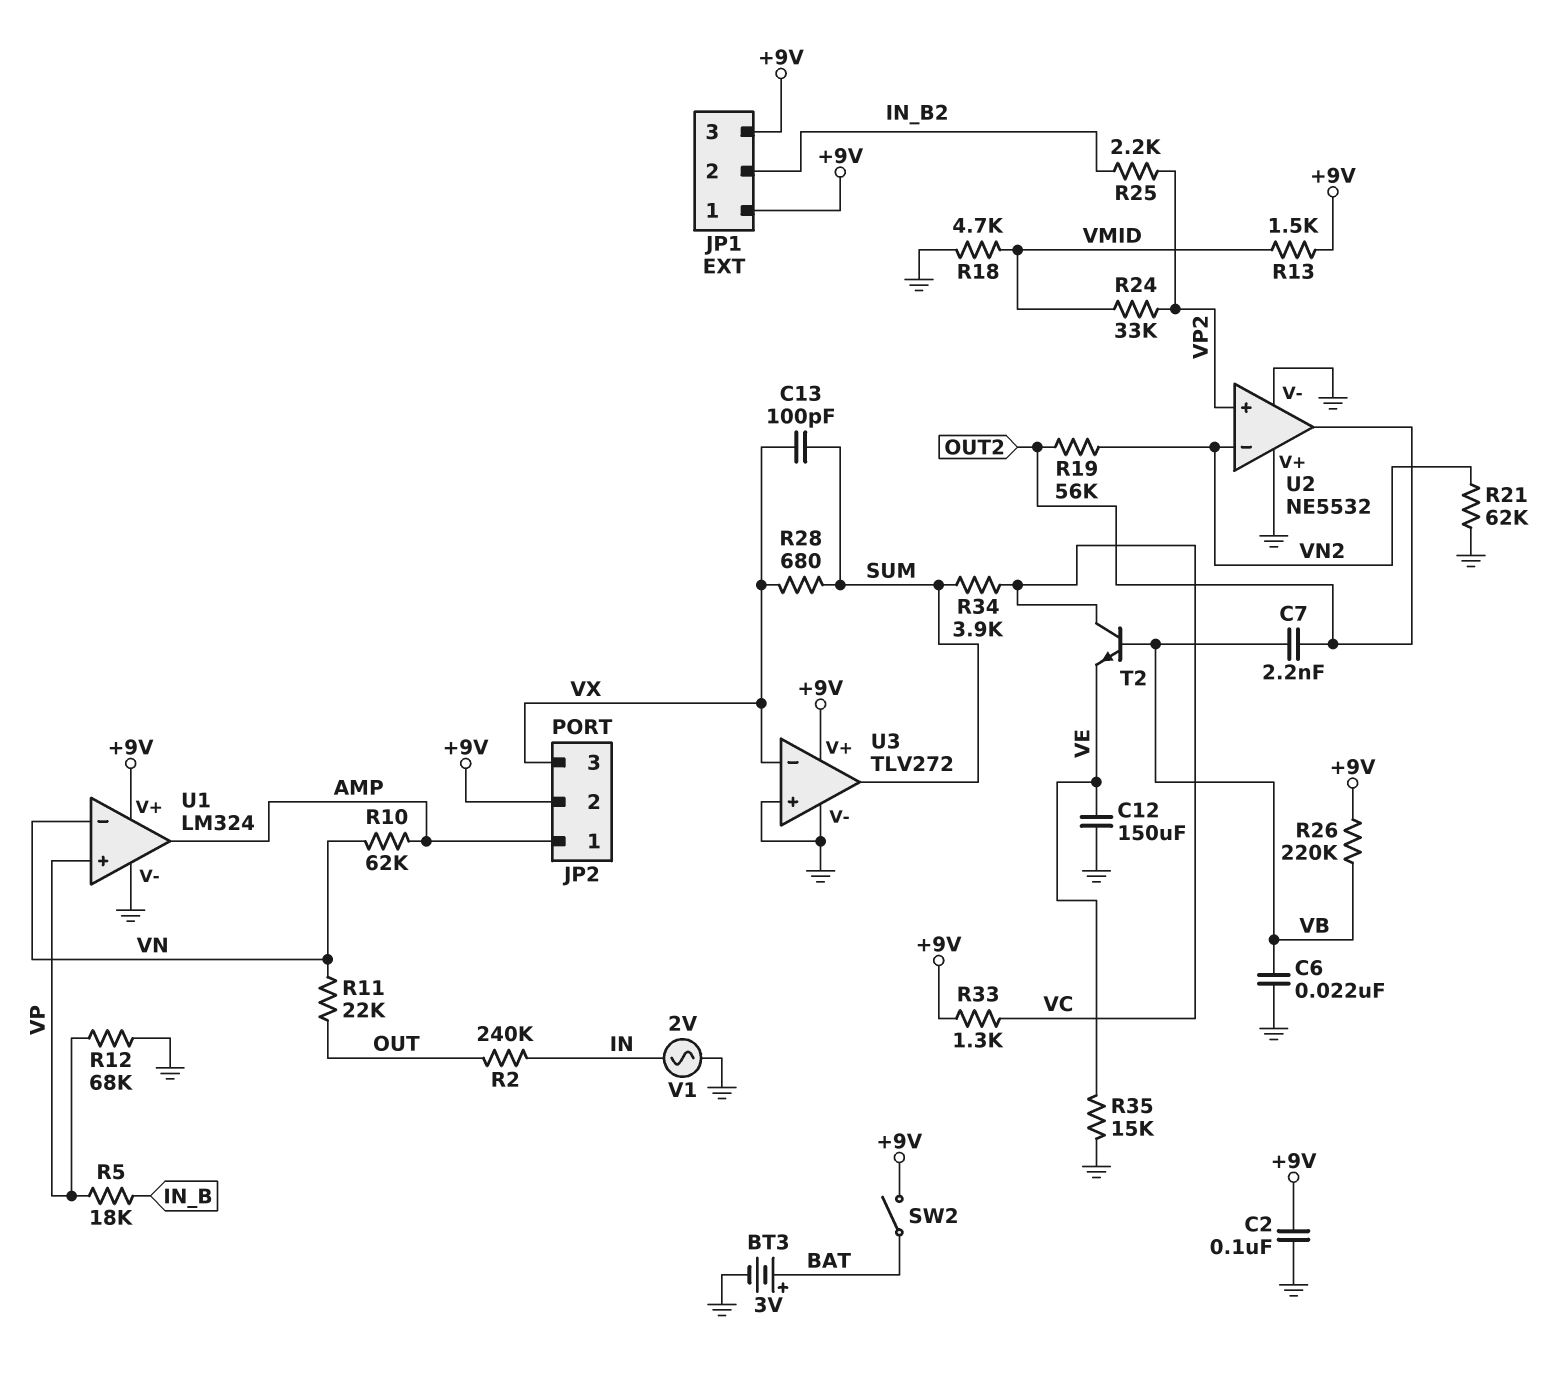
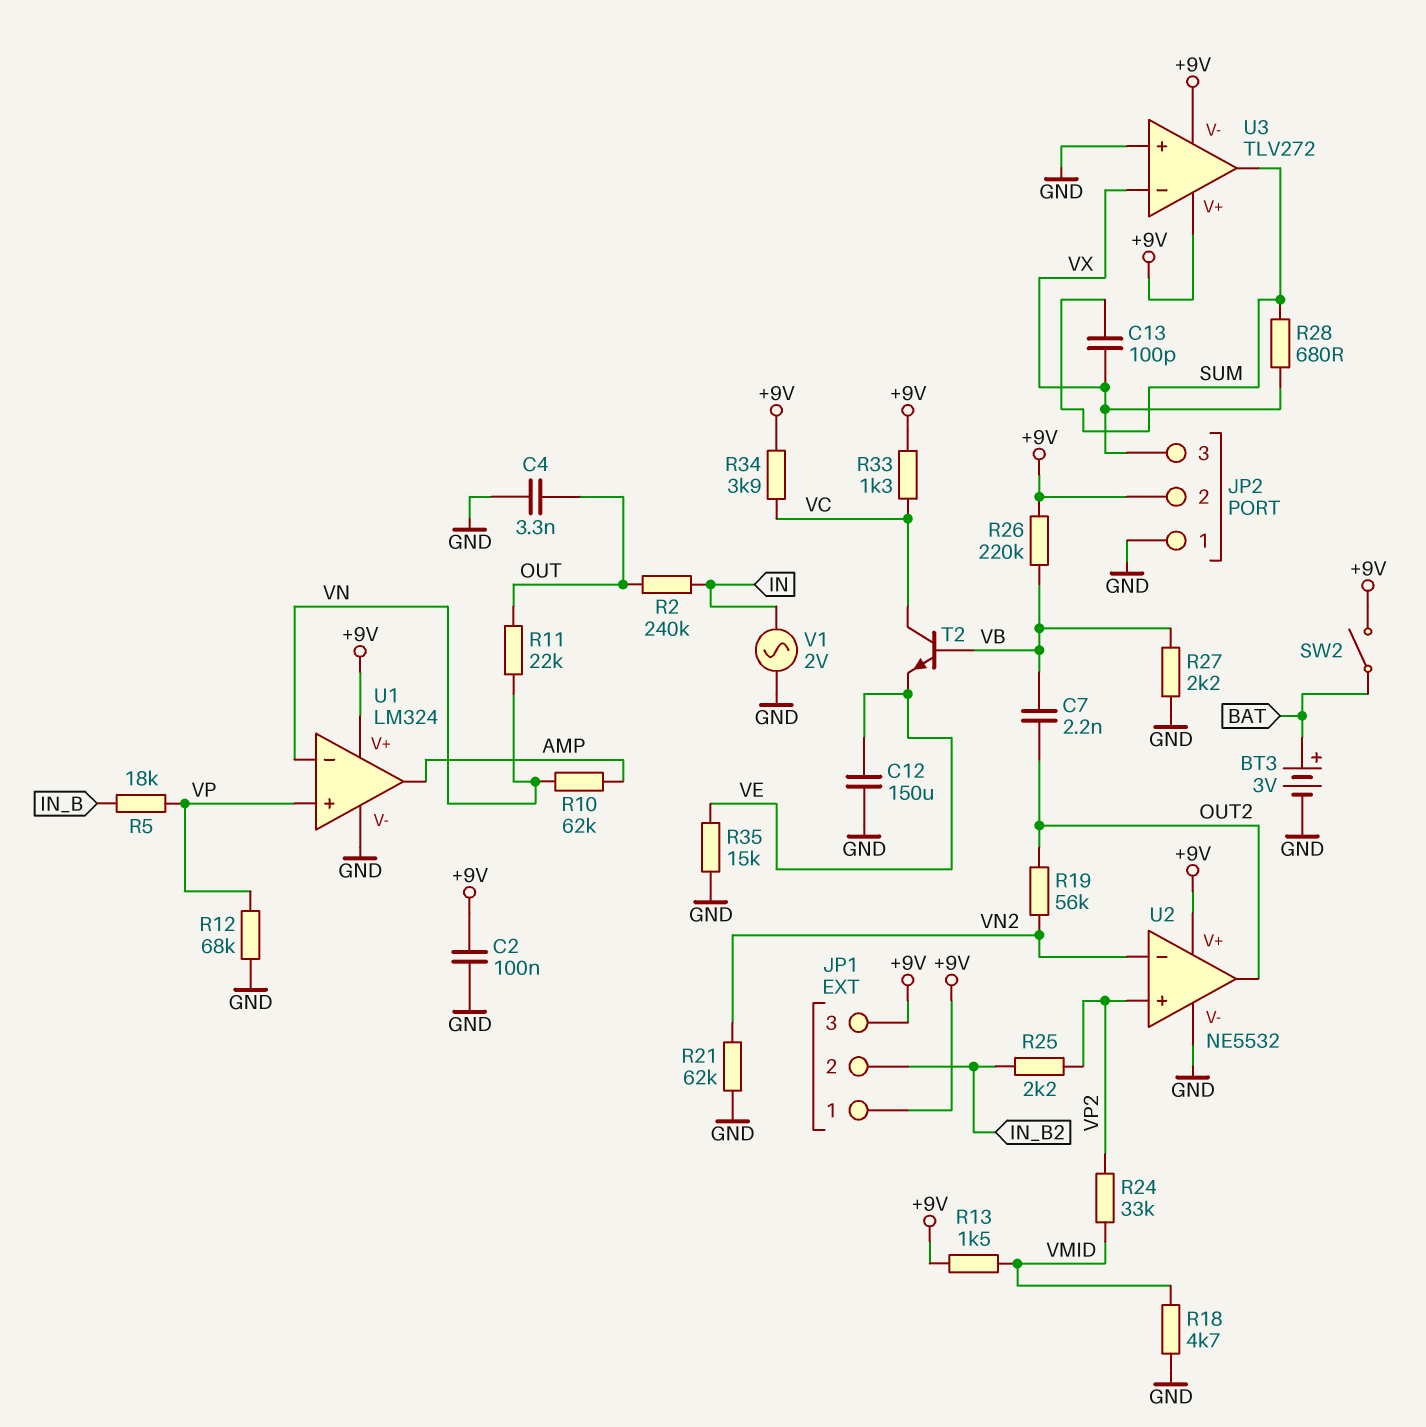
C4: none -> 3.3nF (GND, OUT)
C6: 22nF (GND, VB) -> none
JP2 pin 1: AMP -> GND
R27: none -> 2.2k (GND, VB)
R34: 3.9k (SUM, VC) -> 3.9k (+9V, VC)
U2 pin V+: GND -> +9V
U3 pin V-: GND -> +9V

